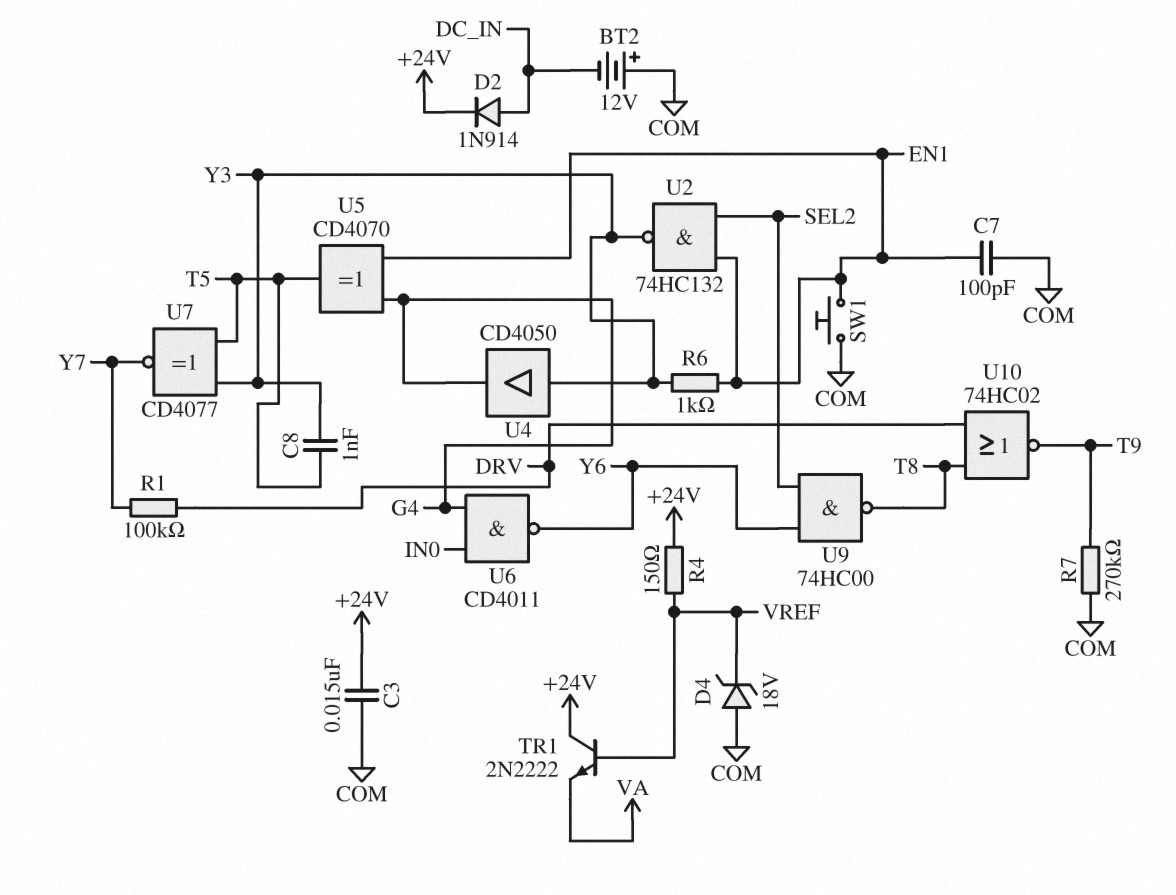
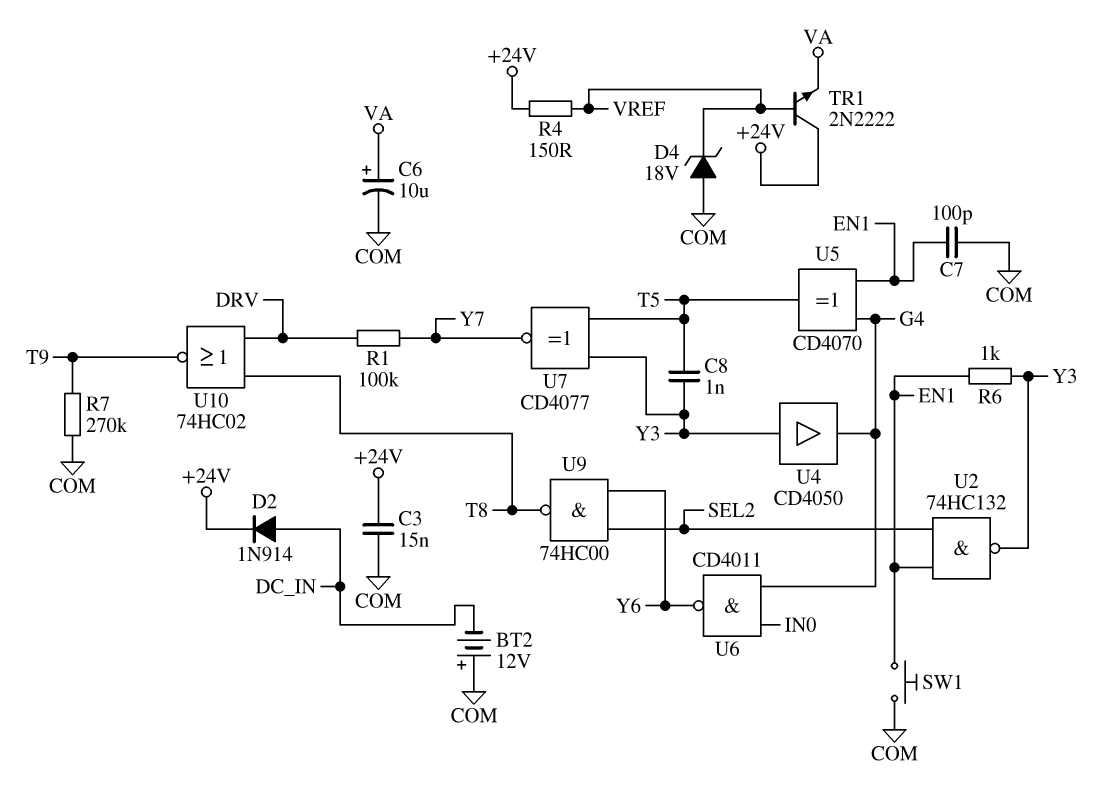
C6: none -> 10uF (plus VA, minus COM)

